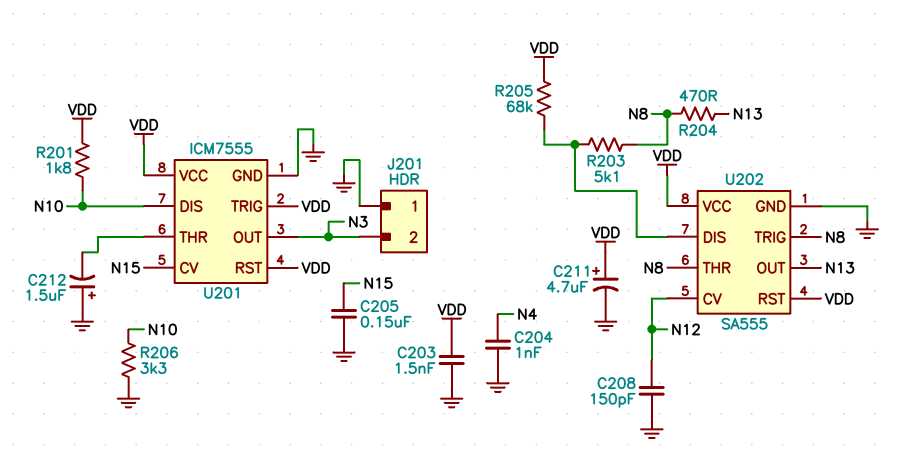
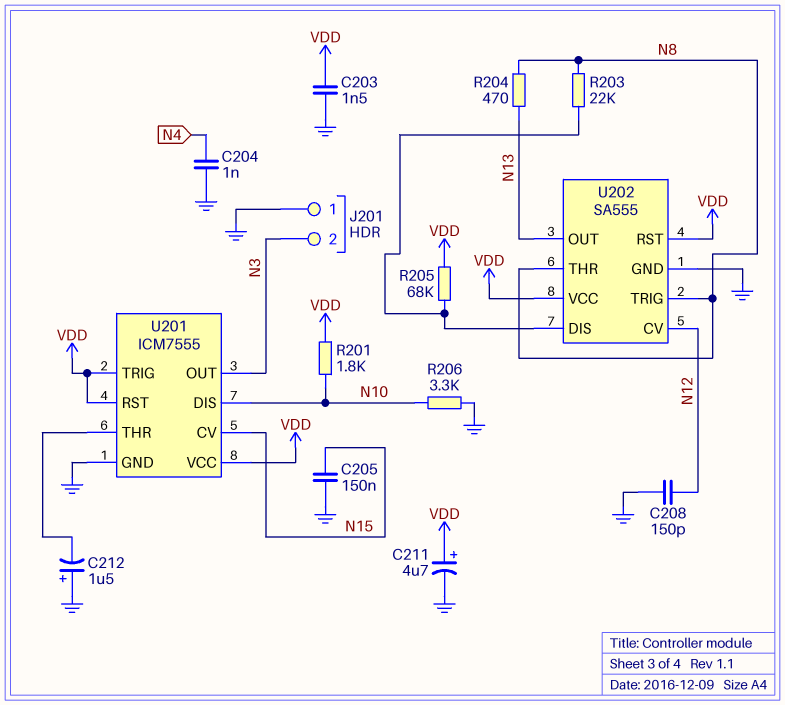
R203: 5.1k (N8, U202/DIS) -> 22k (N8, U202/DIS)

